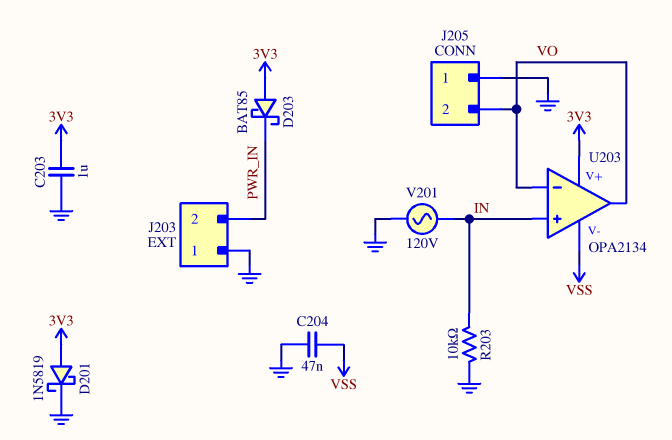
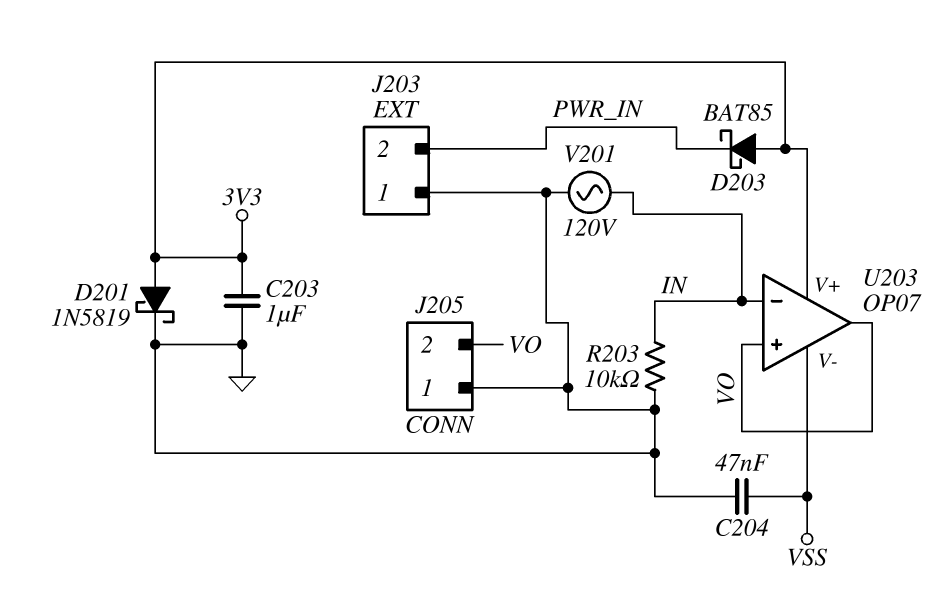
U203: OPA2134 -> OP07
U203 pin in+: IN -> VO
U203 pin in-: VO -> IN

